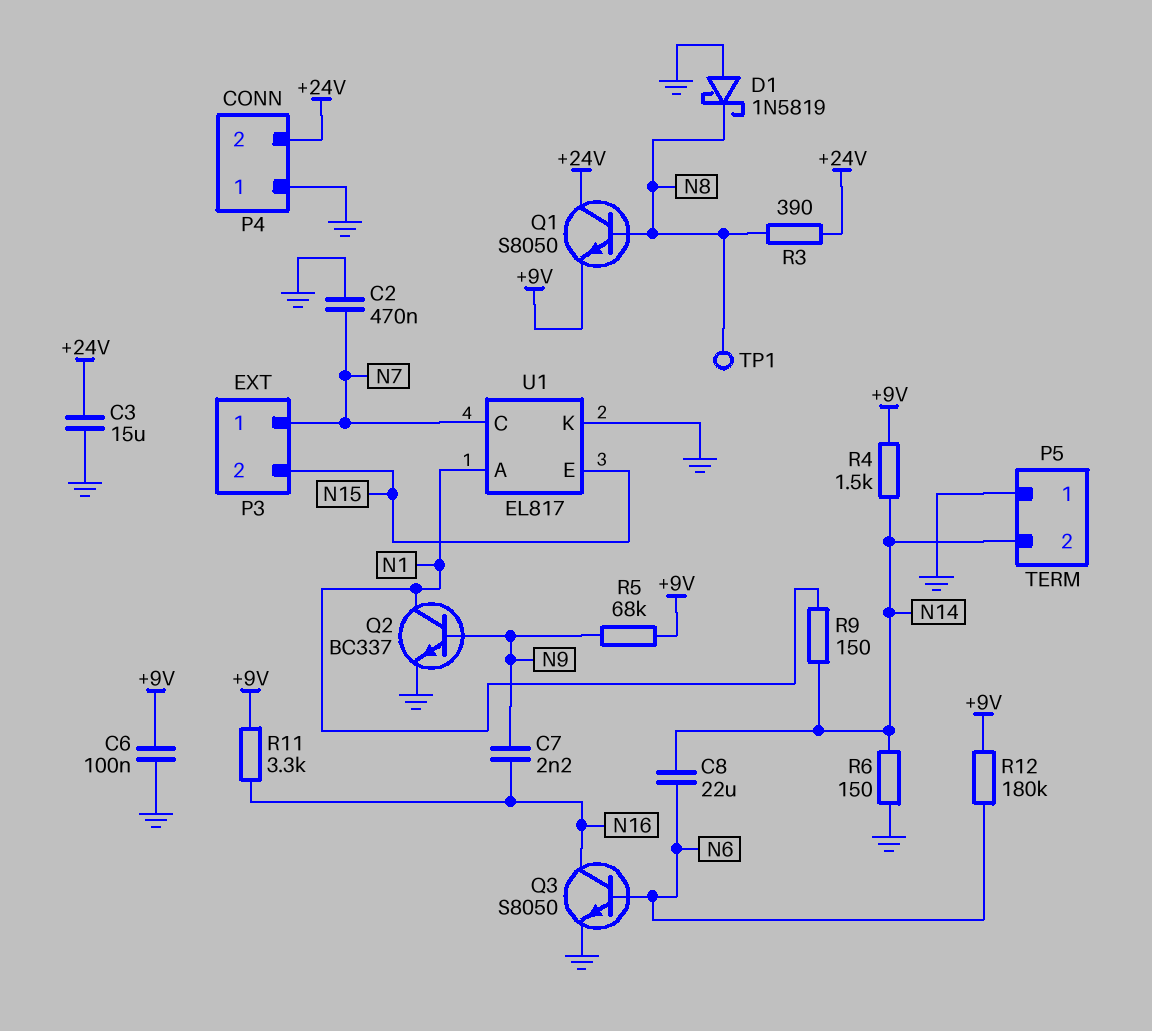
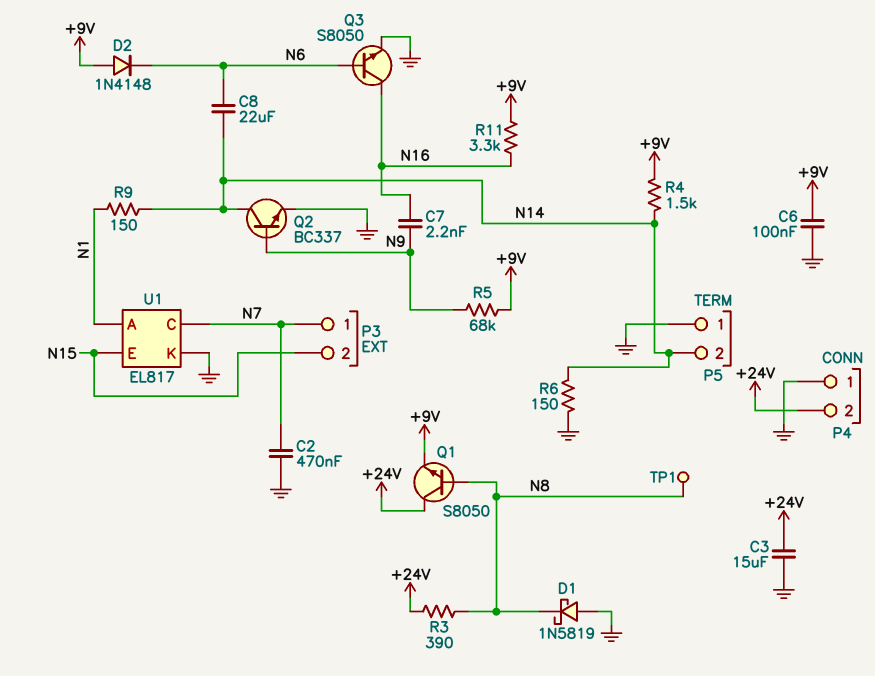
D2: none -> diode 1N4148 (A +9V, K N6)
Q2: NPN BC337 (B N9, C N1, E GND) -> NPN BC337 (B N9, C N14, E GND)
R12: 180k (+9V, N6) -> none

